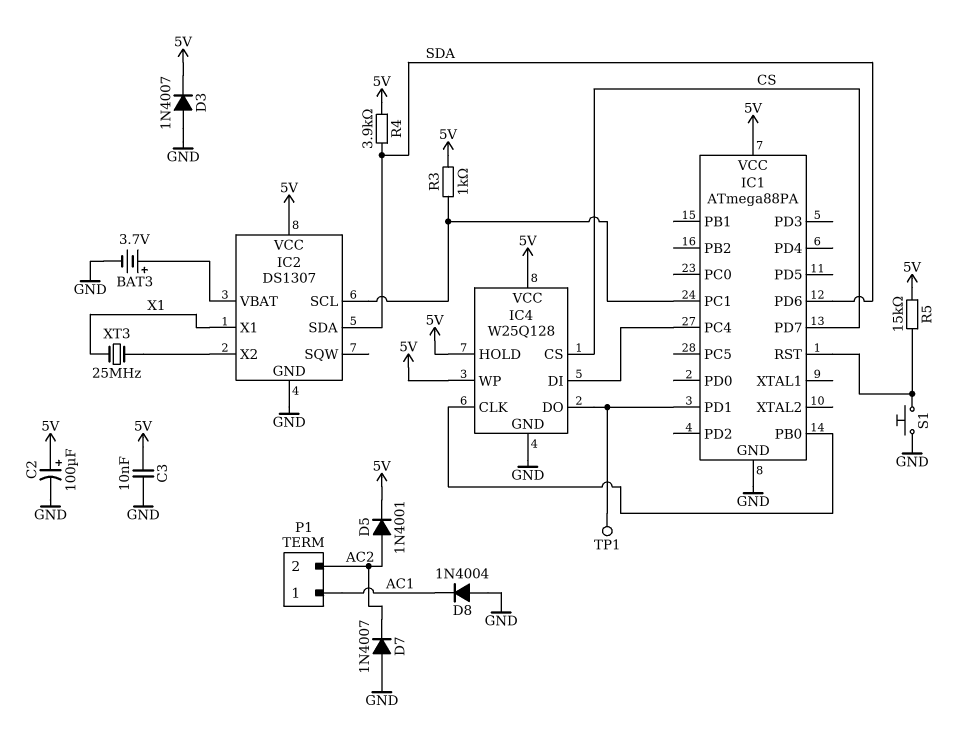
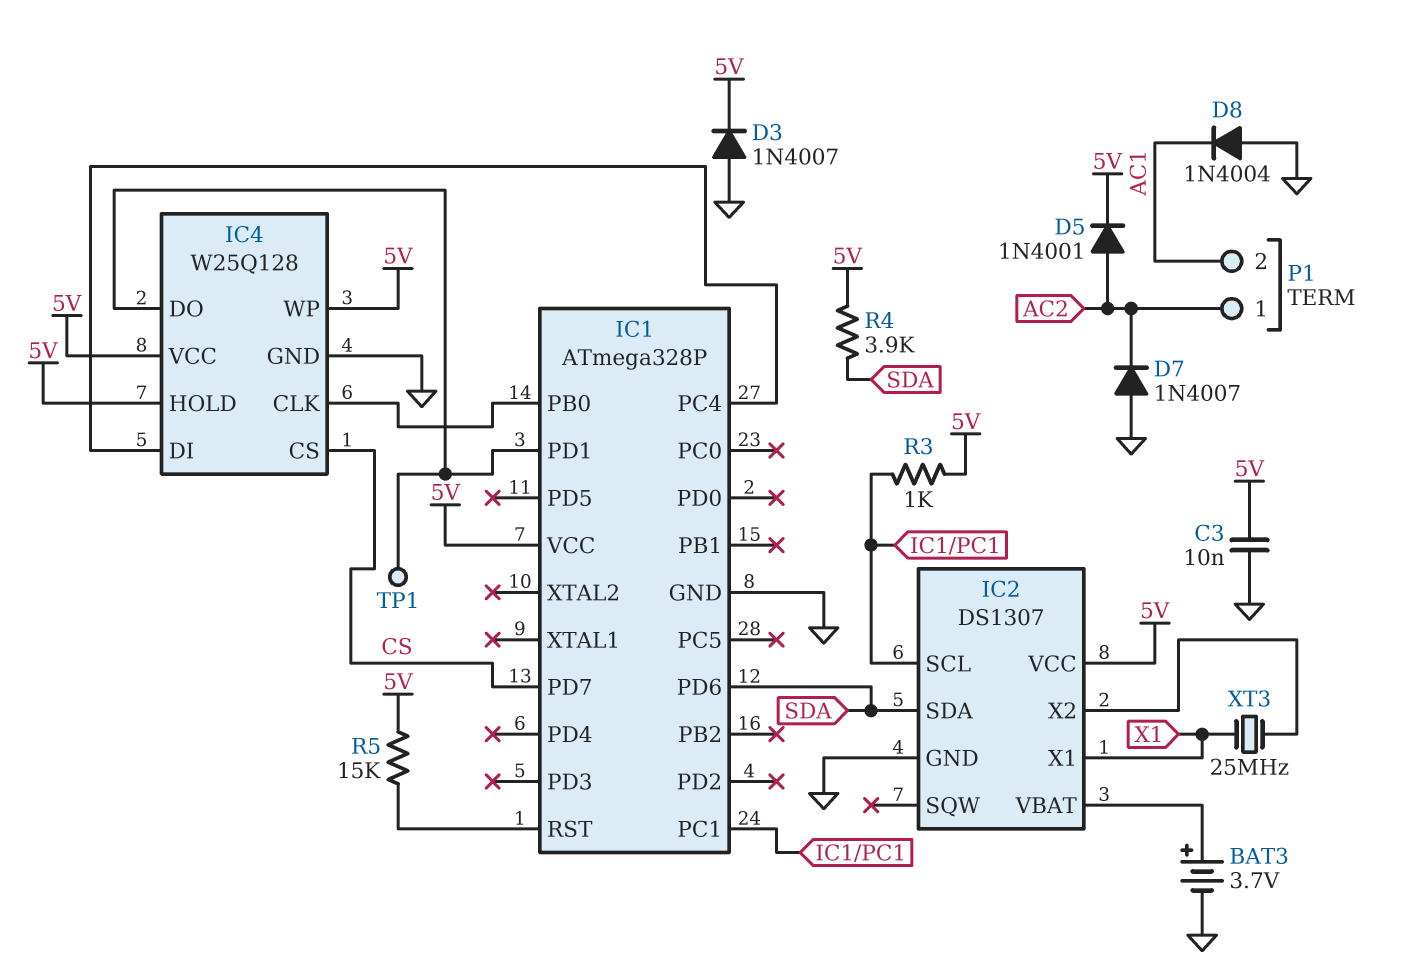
C2: 100uF (plus 5V, minus GND) -> none
IC1: ATmega88PA -> ATmega328P
P1 pin 1: AC1 -> AC2
P1 pin 2: AC2 -> AC1
S1: button (GND, IC1/RST) -> none

